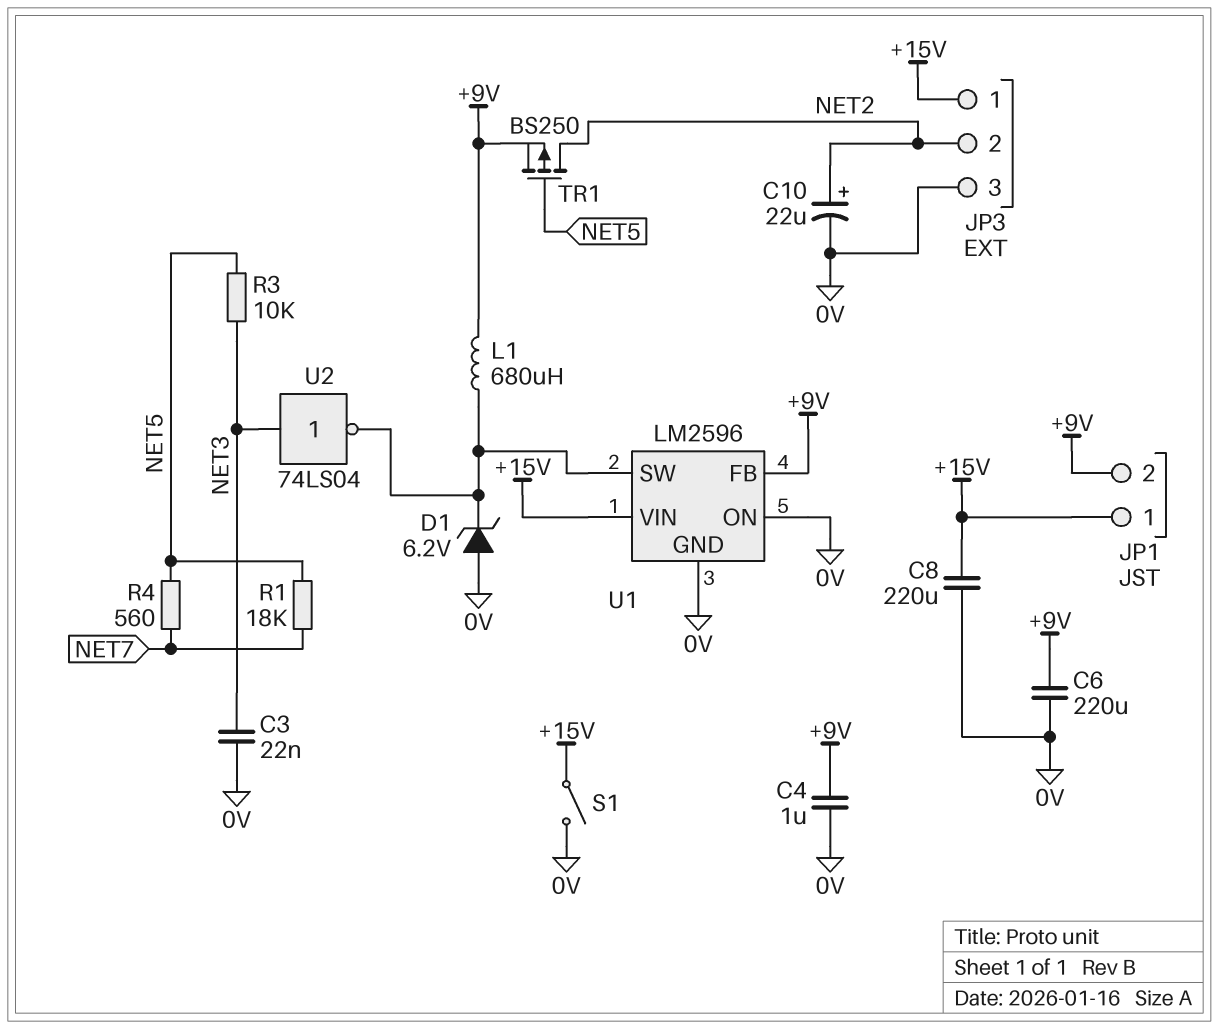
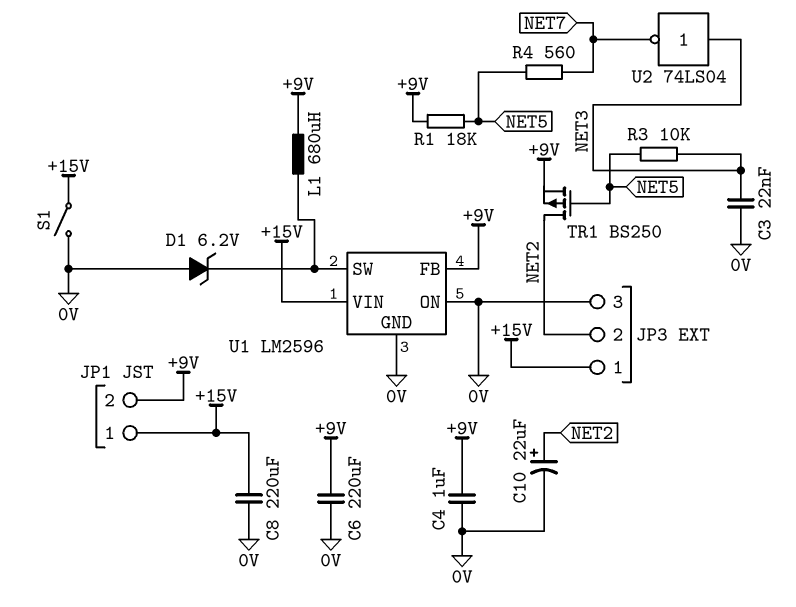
R1: 18k (NET5, NET7) -> 18k (+9V, NET5)
U2: NOT 74LS04 (in NET3, out U1/SW) -> NOT 74LS04 (in NET3, out NET7)

